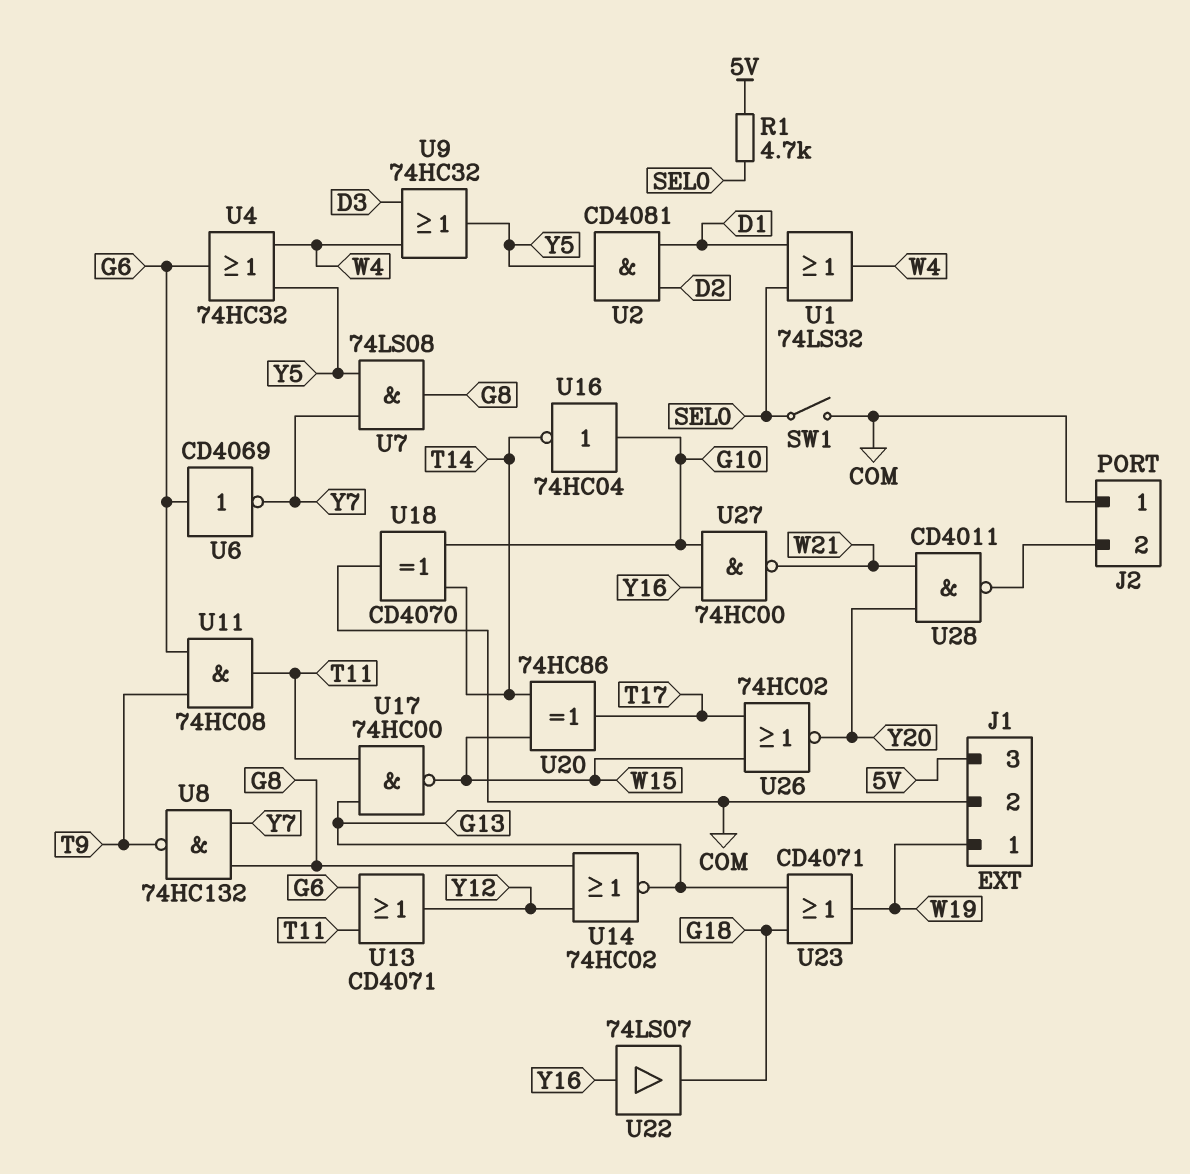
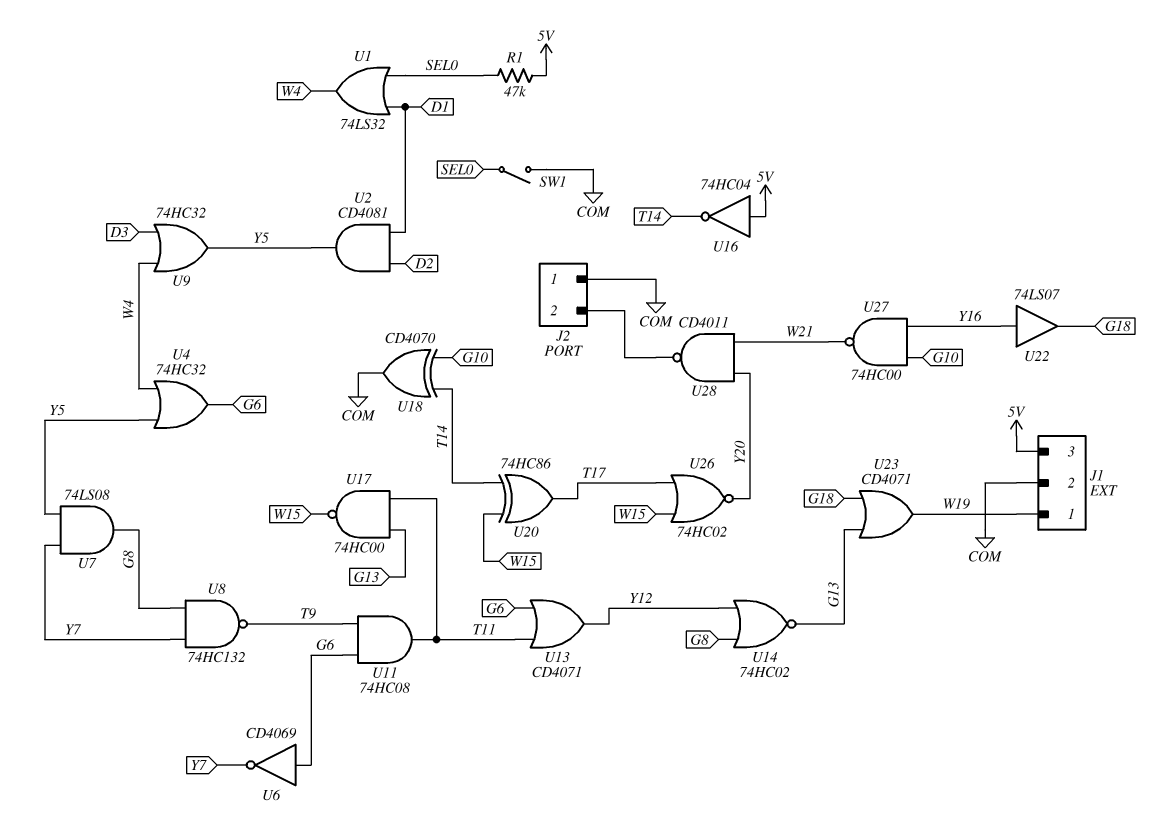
R1: 4.7k (5V, SEL0) -> 47k (5V, SEL0)
U16: NOT 74HC04 (in G10, out T14) -> NOT 74HC04 (in 5V, out T14)

